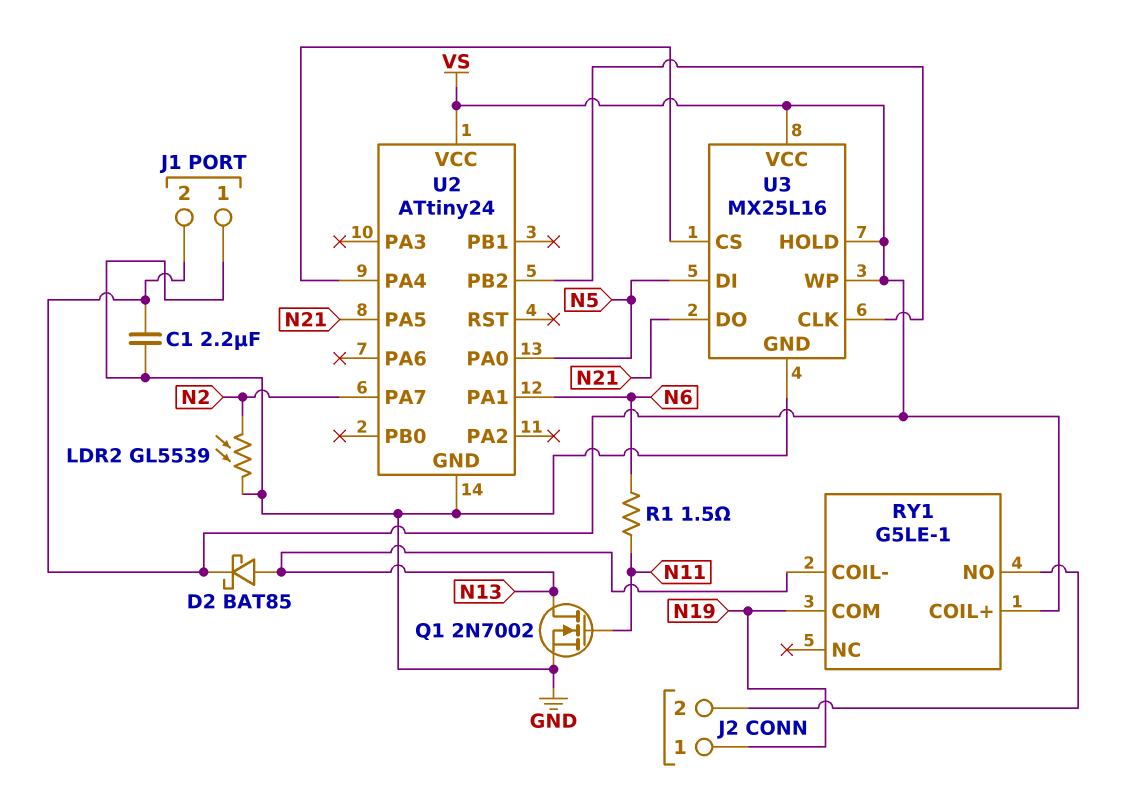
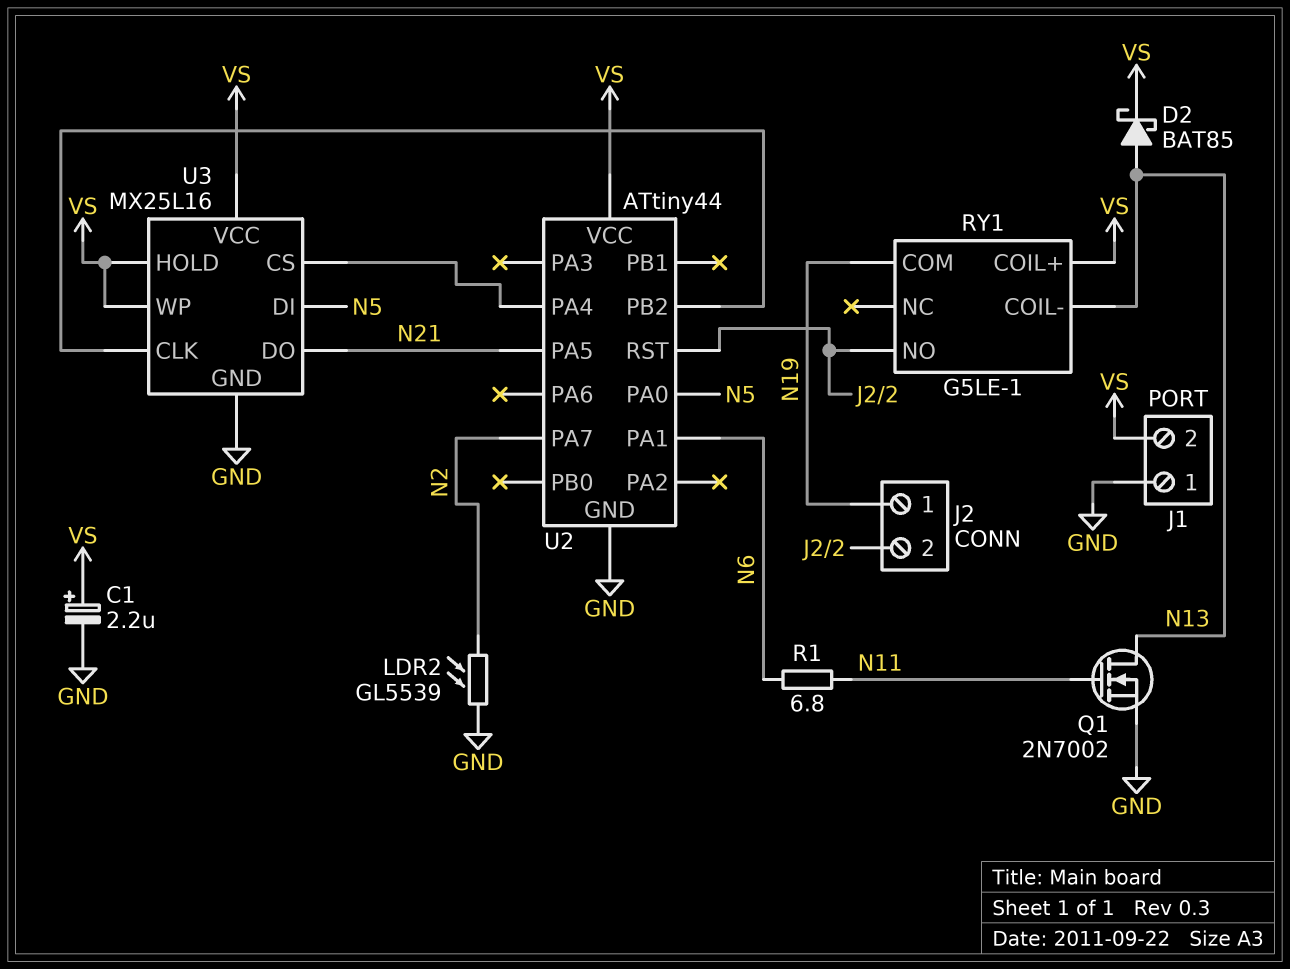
C1: 2.2uF (GND, VS) -> 2.2uF (plus VS, minus GND)
R1: 1.5 (N6, N11) -> 6.8 (N6, N11)
U2: ATtiny24 -> ATtiny44
U2 pin RST: none -> J2/2

